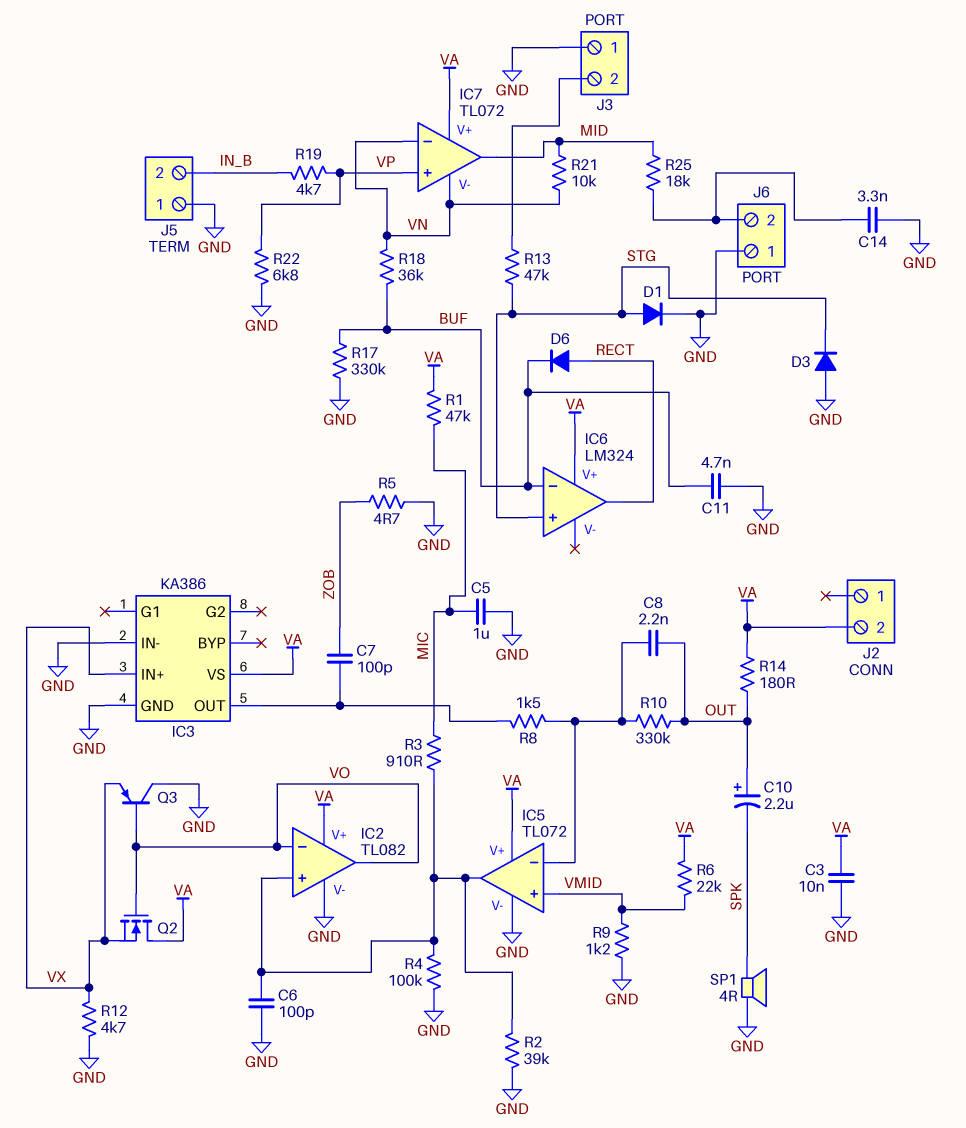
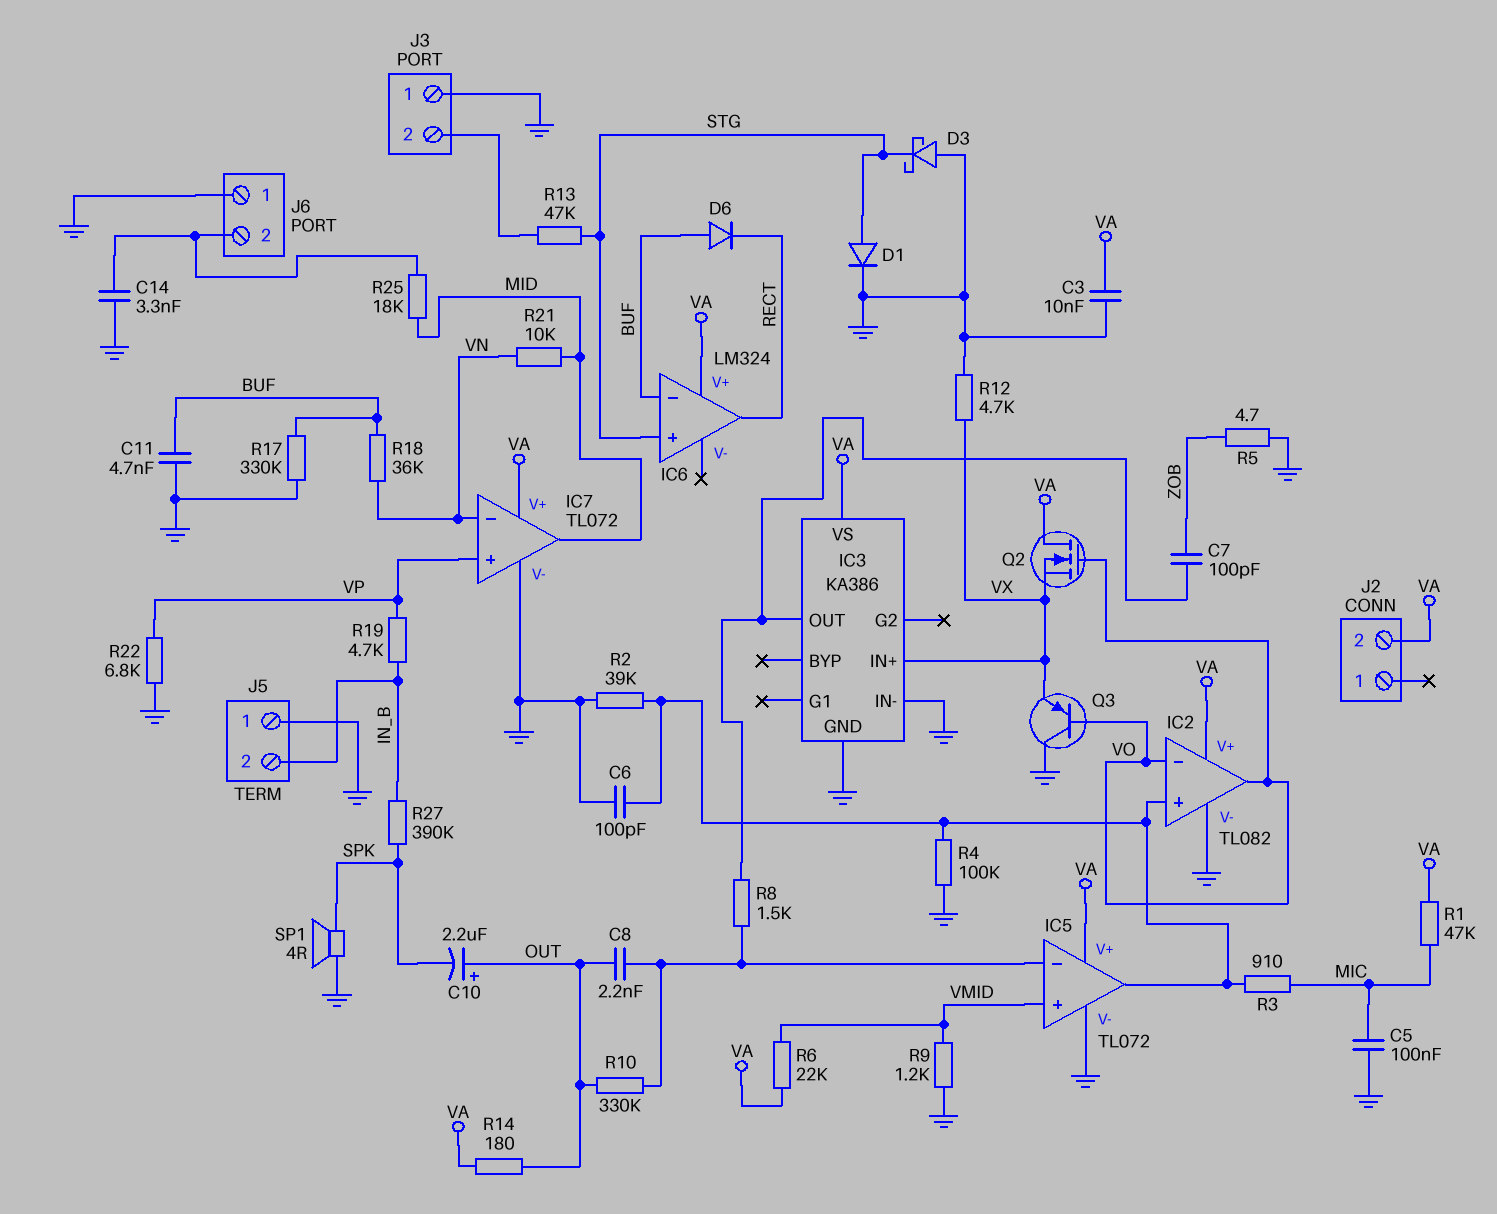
C5: 1uF (GND, MIC) -> 100nF (GND, MIC)
D3: diode (A GND, K STG) -> schottky (A GND, K STG)
D6: diode (A RECT, K BUF) -> diode (A BUF, K RECT)
IC7 pin V-: VN -> GND
R27: none -> 390k (IN_B, SPK)

